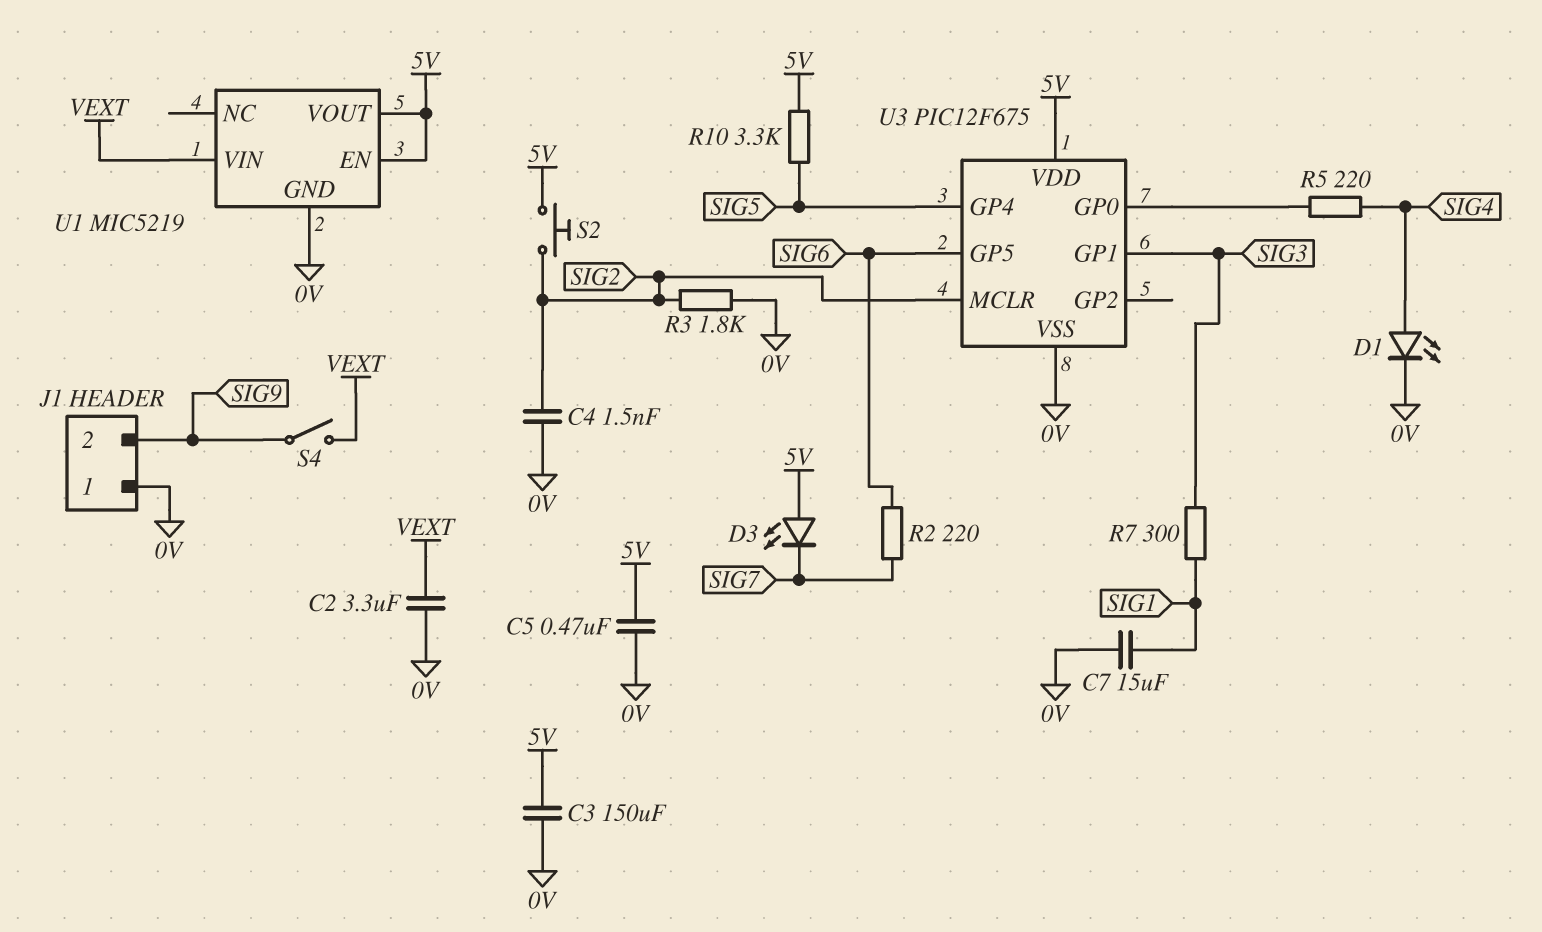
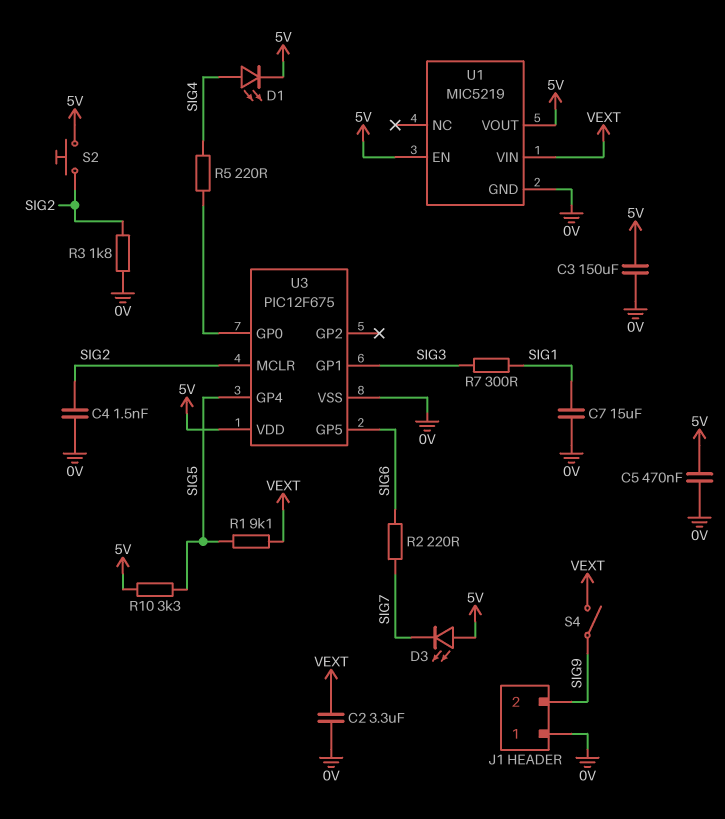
D1: LED (A SIG4, K 0V) -> LED (A SIG4, K 5V)
R1: none -> 9.1k (SIG5, VEXT)

